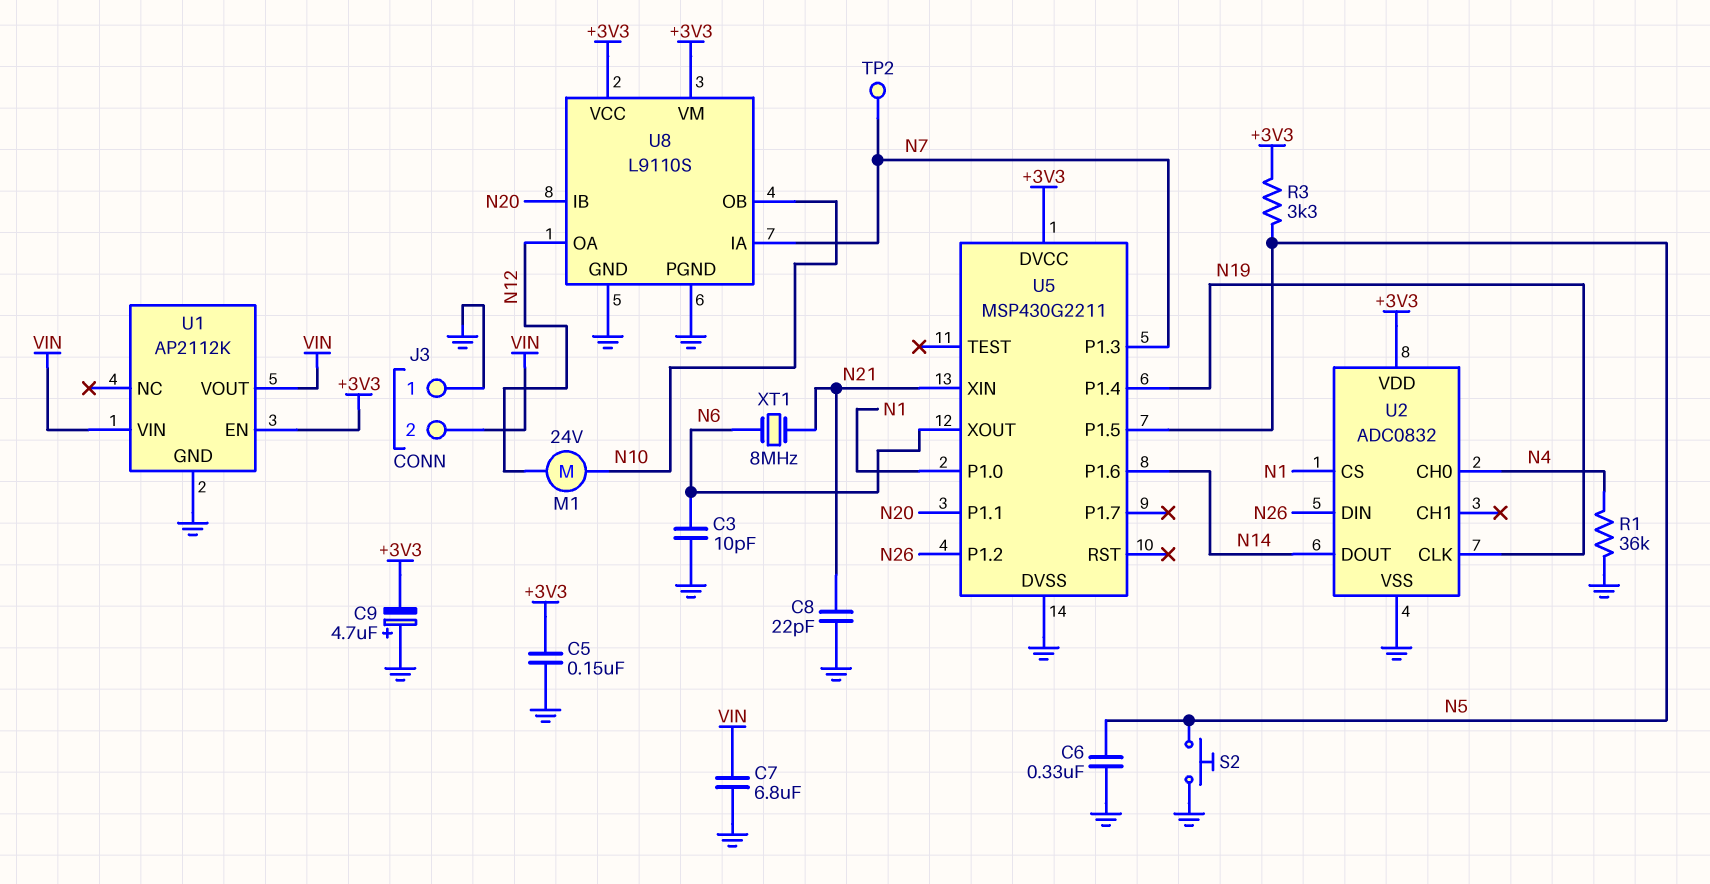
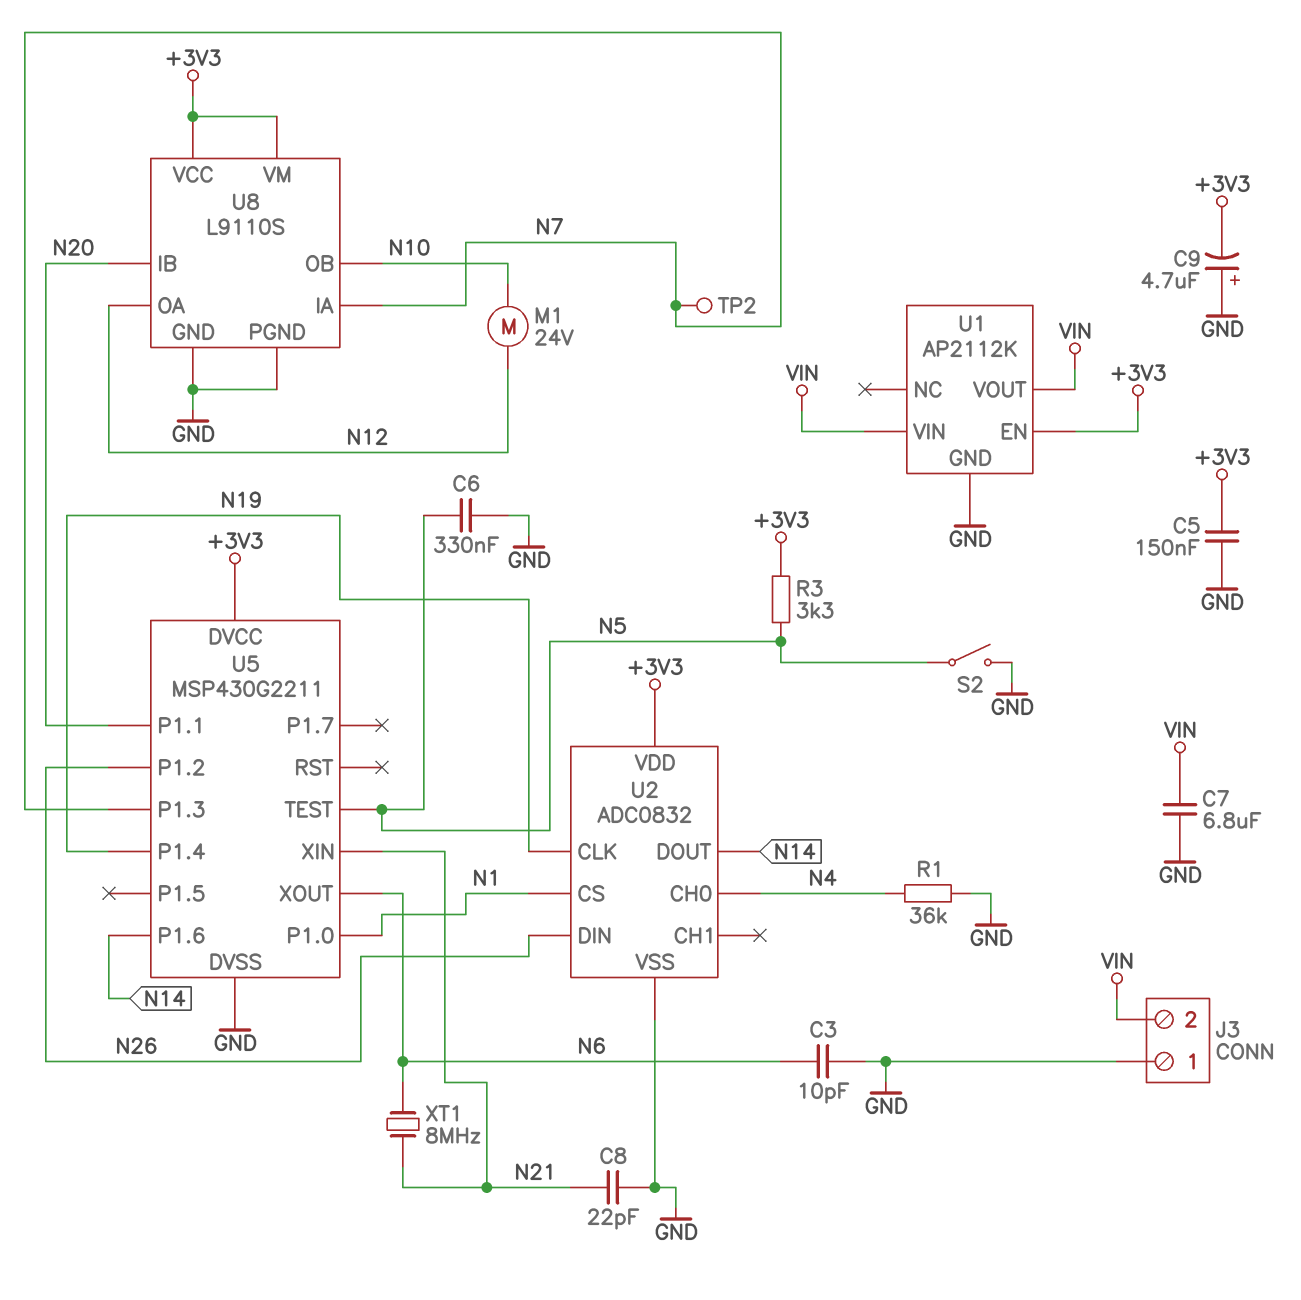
S2: button (GND, N5) -> switch (GND, N5)
U5 pin P1.5: N5 -> none
U5 pin TEST: none -> N5

